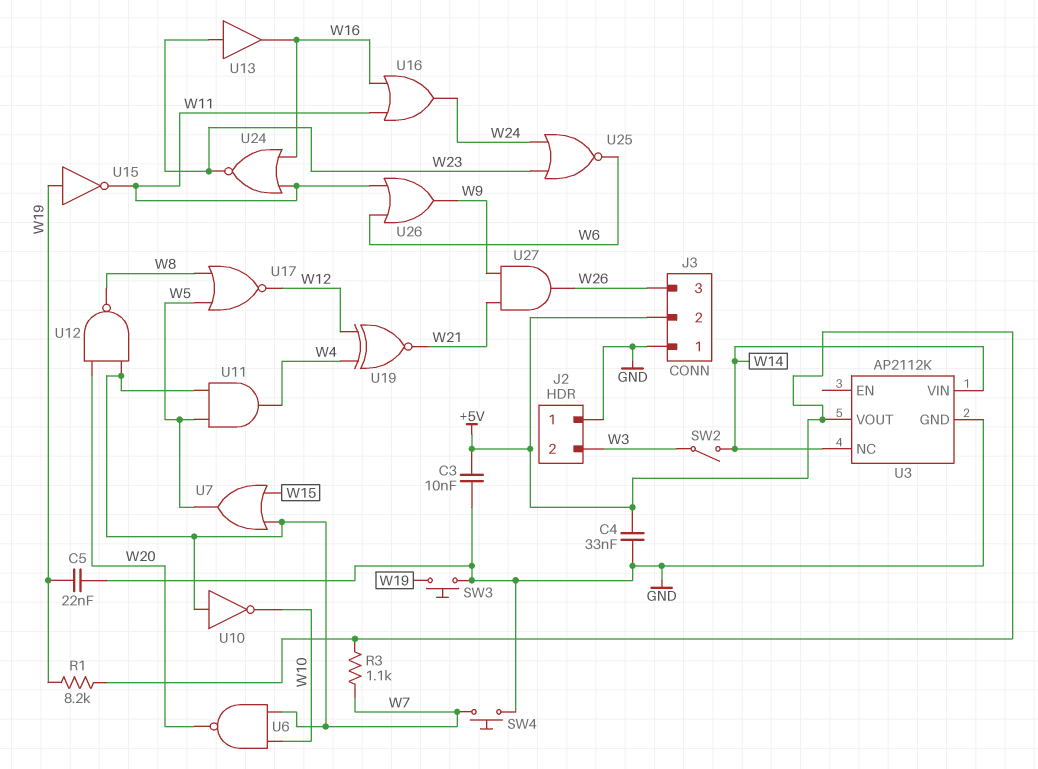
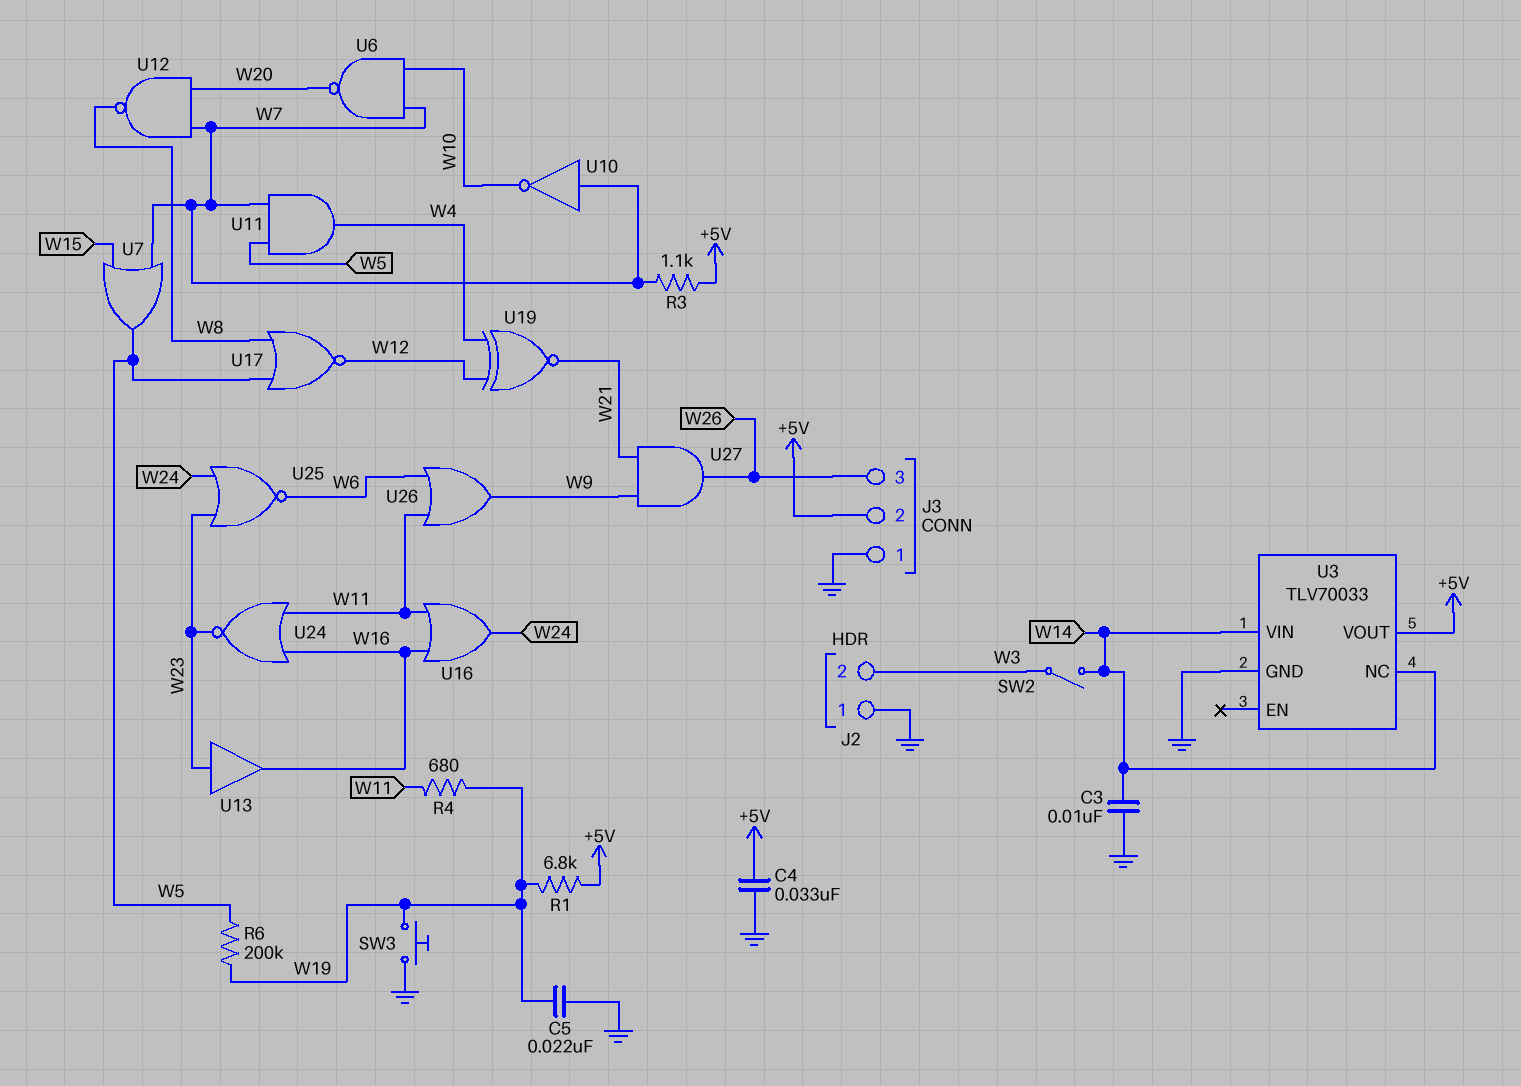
C3: 10nF (+5V, GND) -> 10nF (GND, W14)
R1: 8.2k (+5V, W19) -> 6.8k (+5V, W19)
R4: none -> 680 (W11, W19)
R6: none -> 200k (W5, W19)
SW4: button (GND, W7) -> none
U3: AP2112K -> TLV70033
U15: NOT (in W19, out W11) -> none

